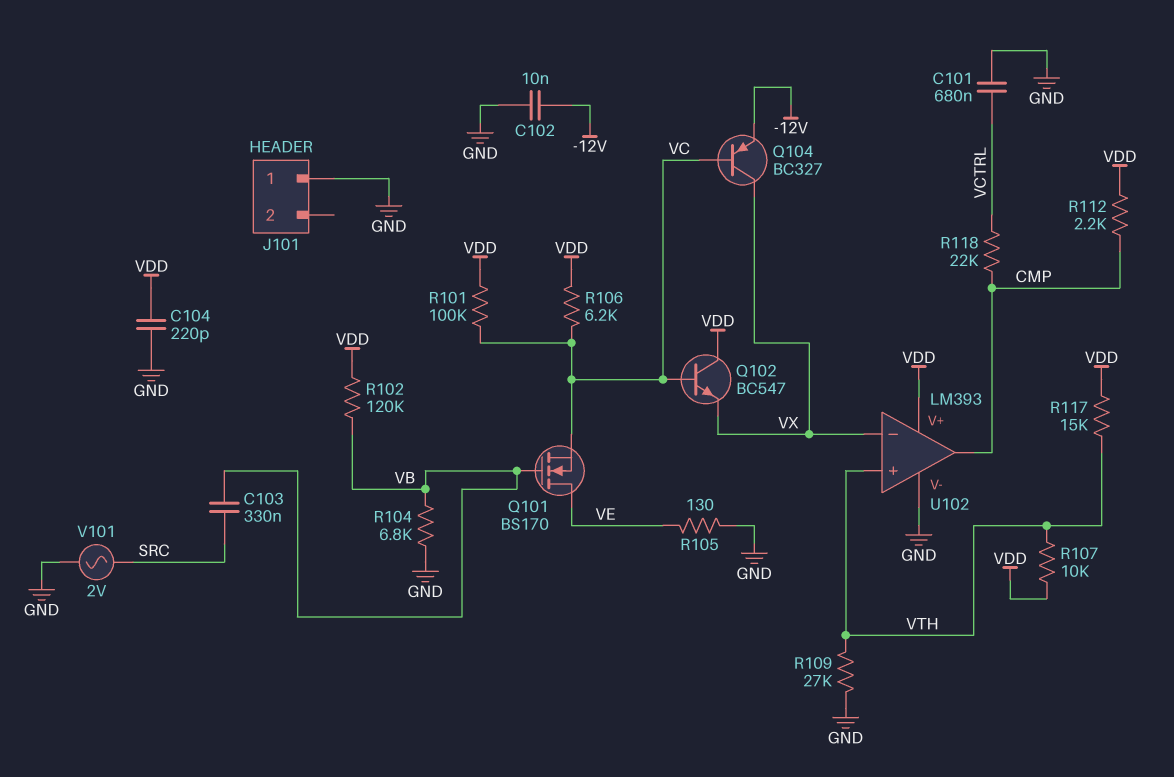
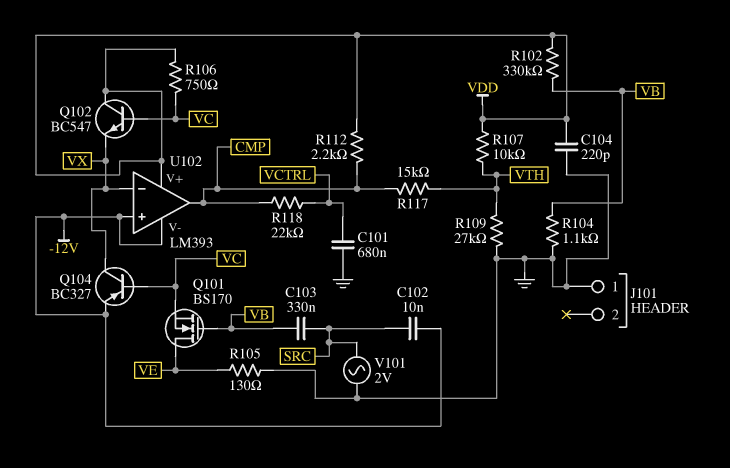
C102: 10nF (-12V, GND) -> 10nF (-12V, SRC)
R101: 100k (VC, VDD) -> none
R102: 120k (VB, VDD) -> 330k (VB, VDD)
R104: 6.8k (GND, VB) -> 1.1k (GND, VB)
R106: 6.2k (VC, VDD) -> 750 (VC, VDD)
R117: 15k (VDD, VTH) -> 15k (CMP, VTH)
U102 pin V-: GND -> -12V
U102 pin in+: VTH -> -12V

